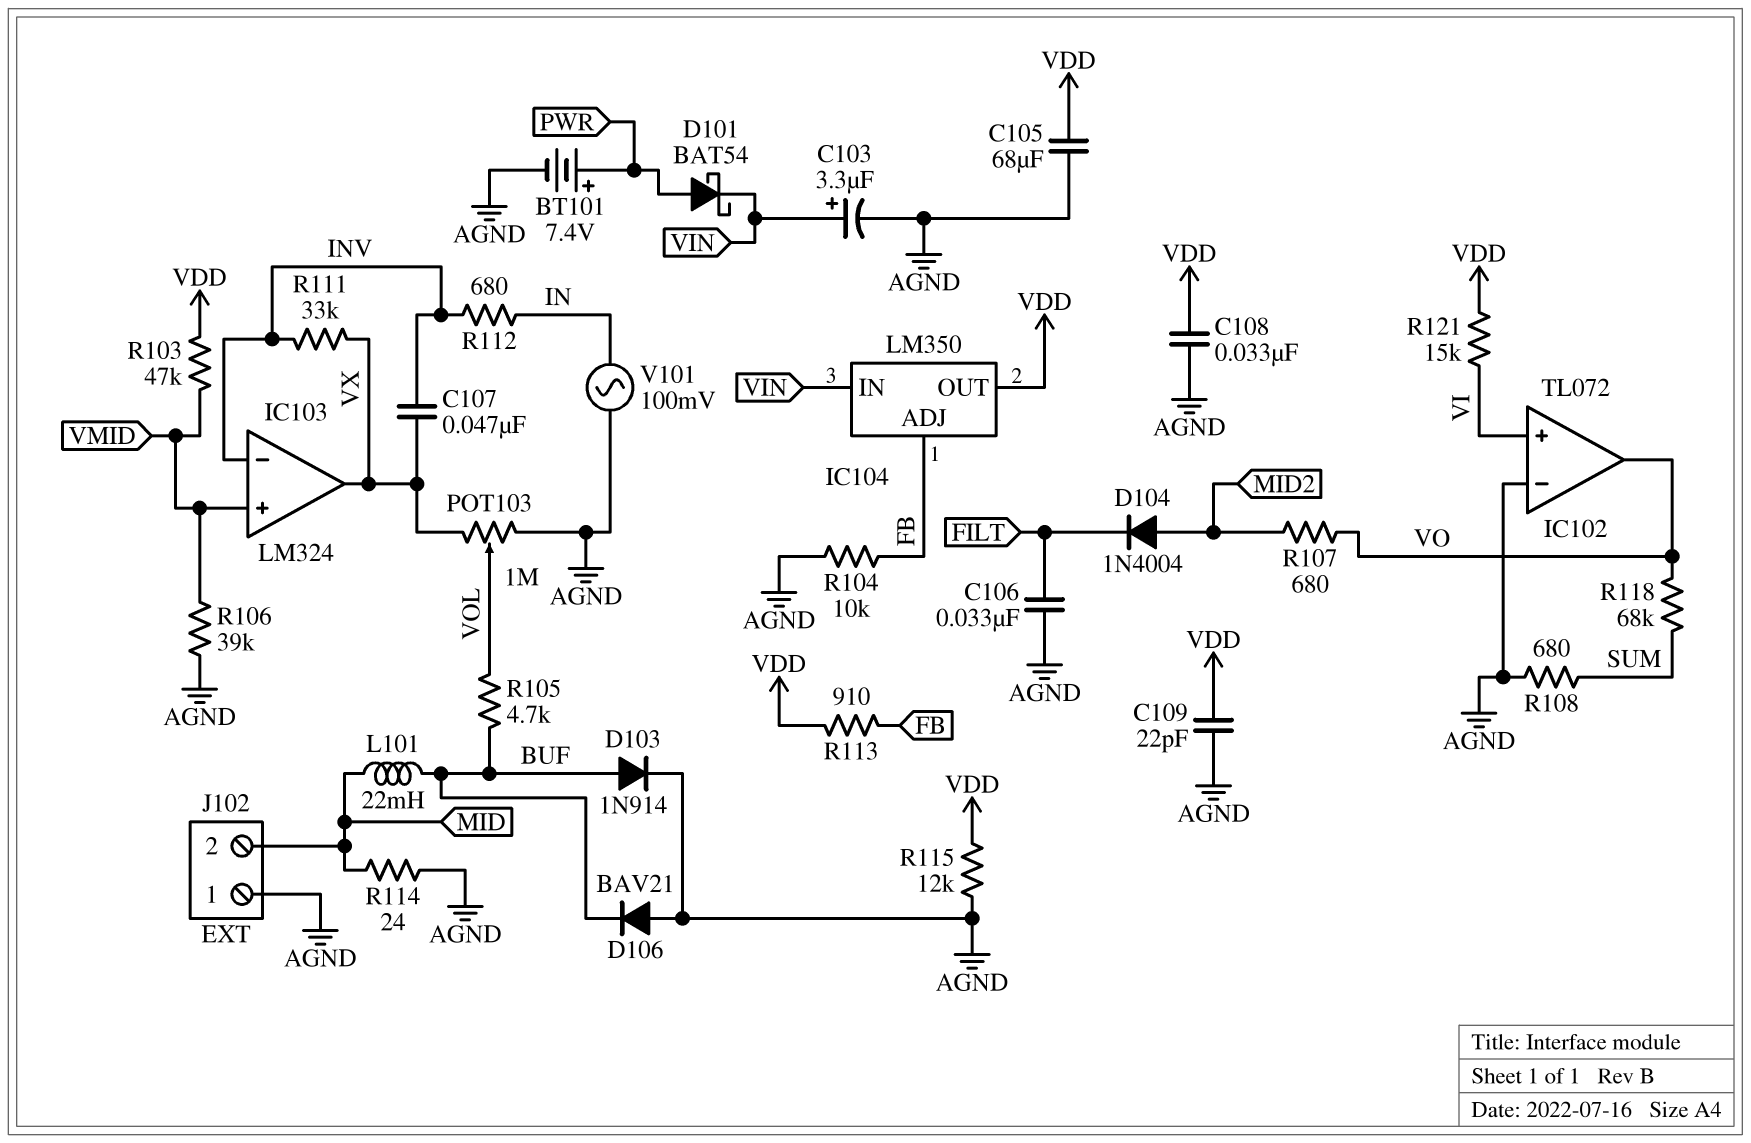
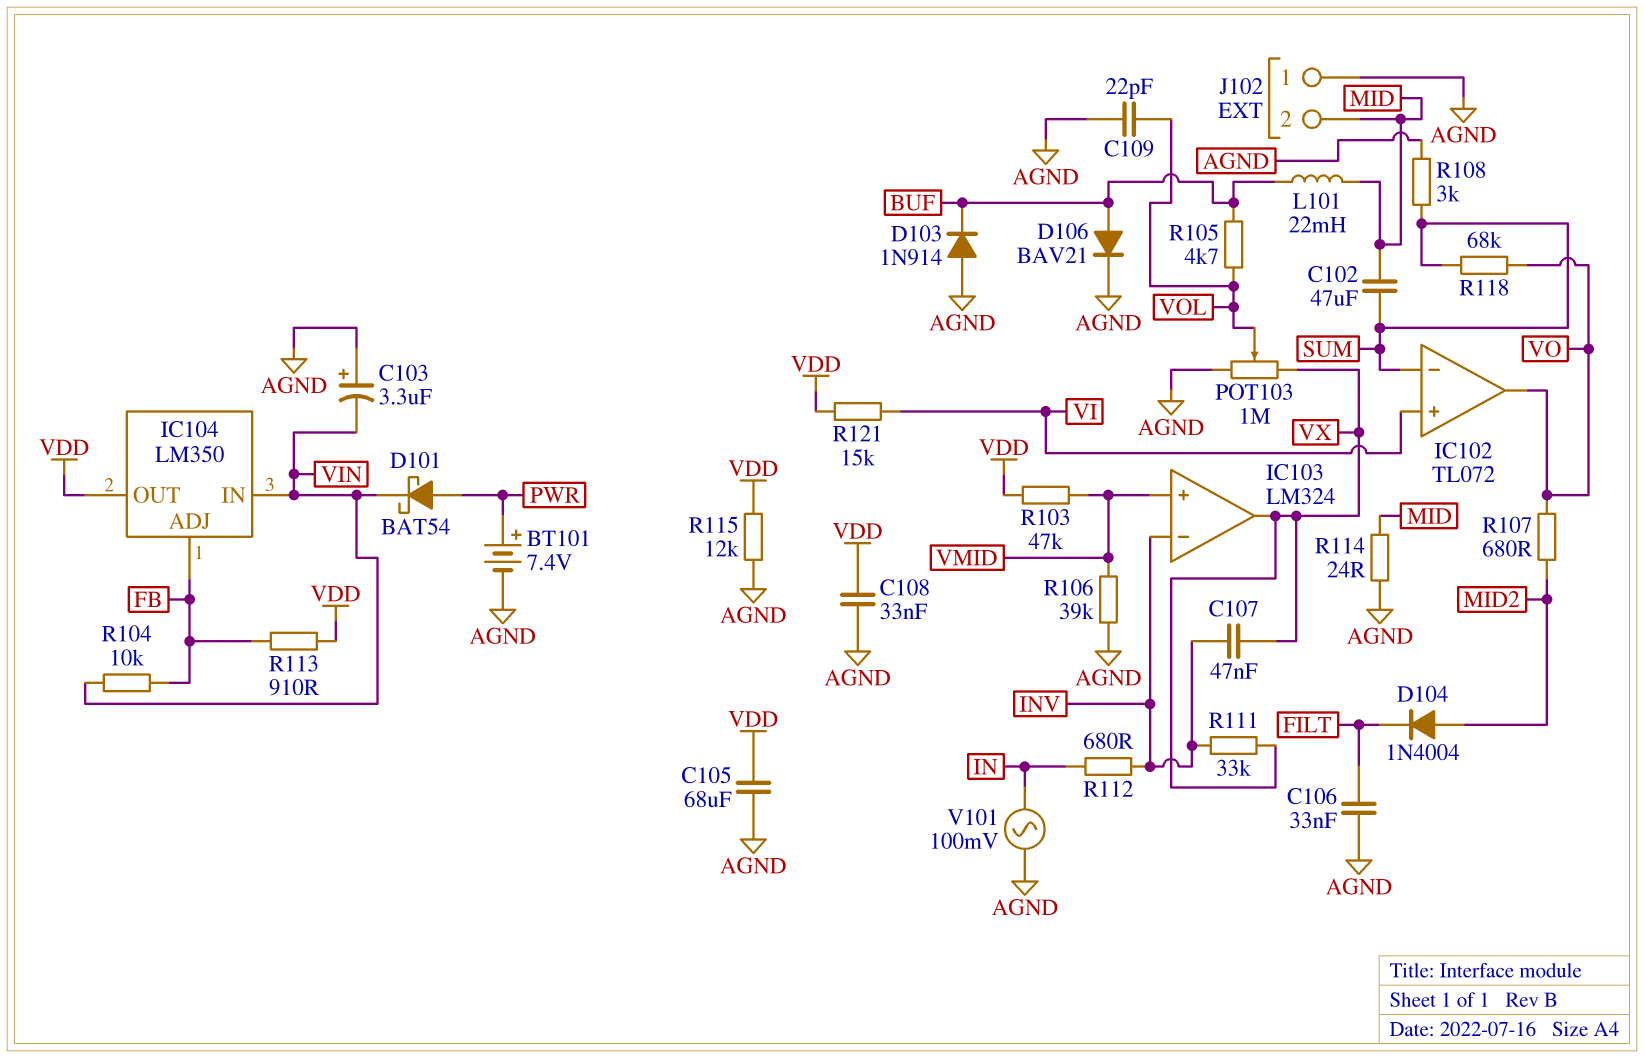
C102: none -> 47uF (MID, SUM)
C103: 3.3uF (plus VIN, minus AGND) -> 3.3uF (plus AGND, minus VIN)
C109: 22pF (AGND, VDD) -> 22pF (AGND, VOL)
D103: diode 1N914 (A BUF, K AGND) -> diode 1N914 (A AGND, K BUF)
D106: diode BAV21 (A AGND, K BUF) -> diode BAV21 (A BUF, K AGND)
IC102 pin in-: AGND -> SUM
R104: 10k (AGND, FB) -> 10k (FB, VIN)
R108: 680 (AGND, SUM) -> 3k (AGND, SUM)

